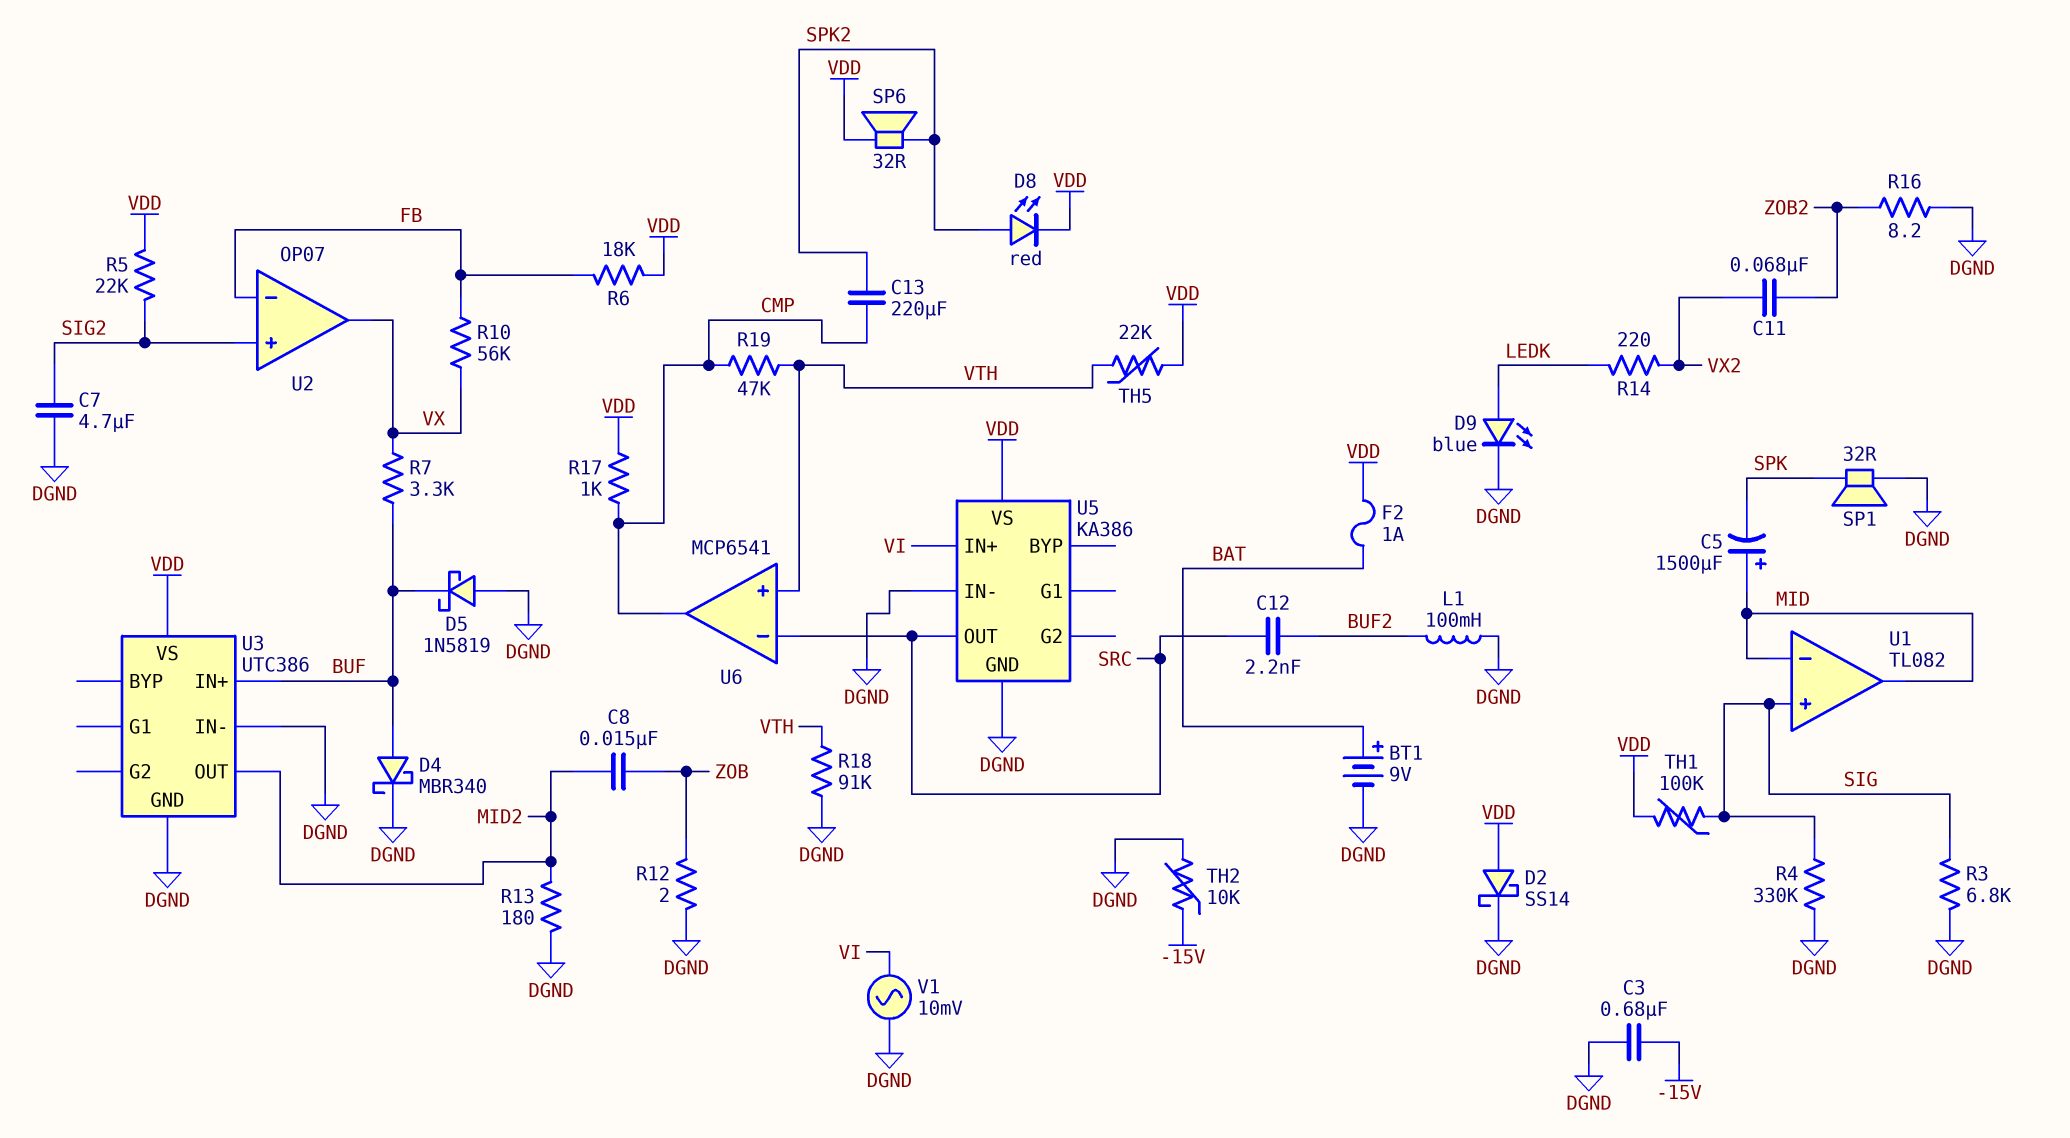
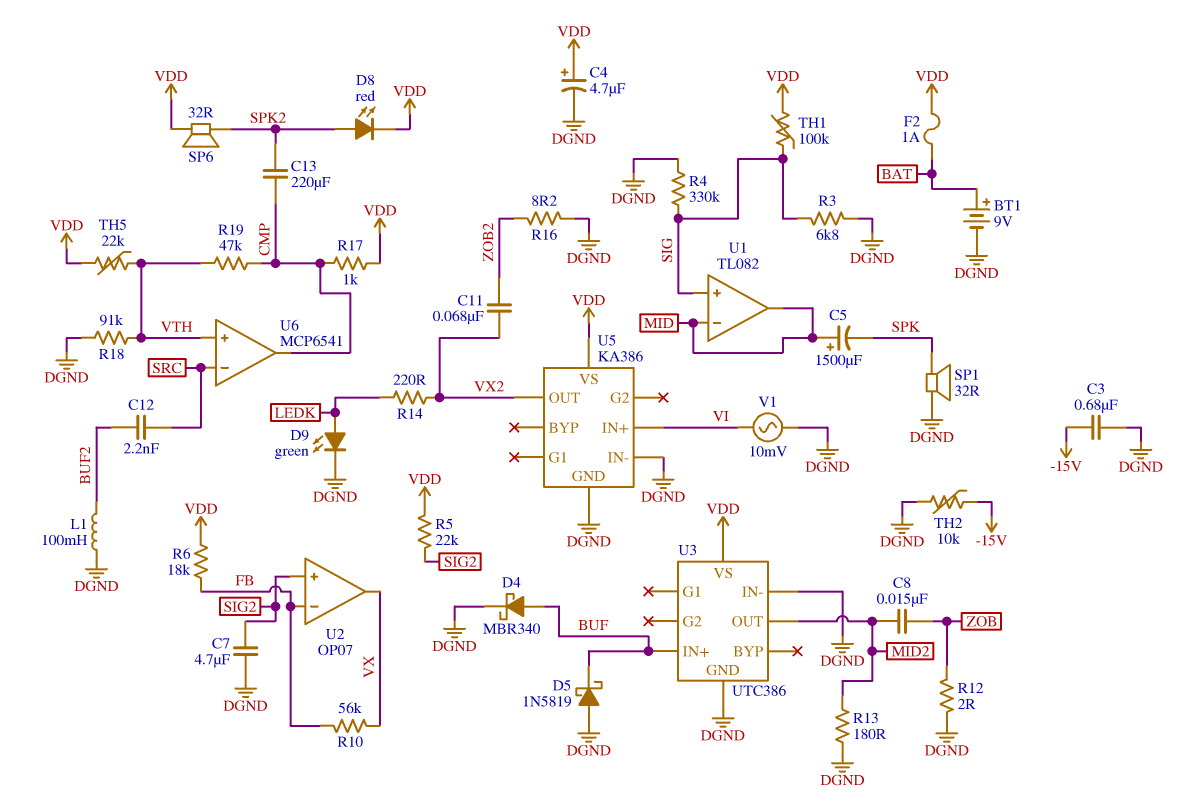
C4: none -> 4.7uF (plus VDD, minus DGND)
D2: schottky SS14 (A VDD, K DGND) -> none
D9: LED blue (A LEDK, K DGND) -> LED green (A LEDK, K DGND)
R7: 3.3k (BUF, VX) -> none
U5 pin OUT: SRC -> VX2

